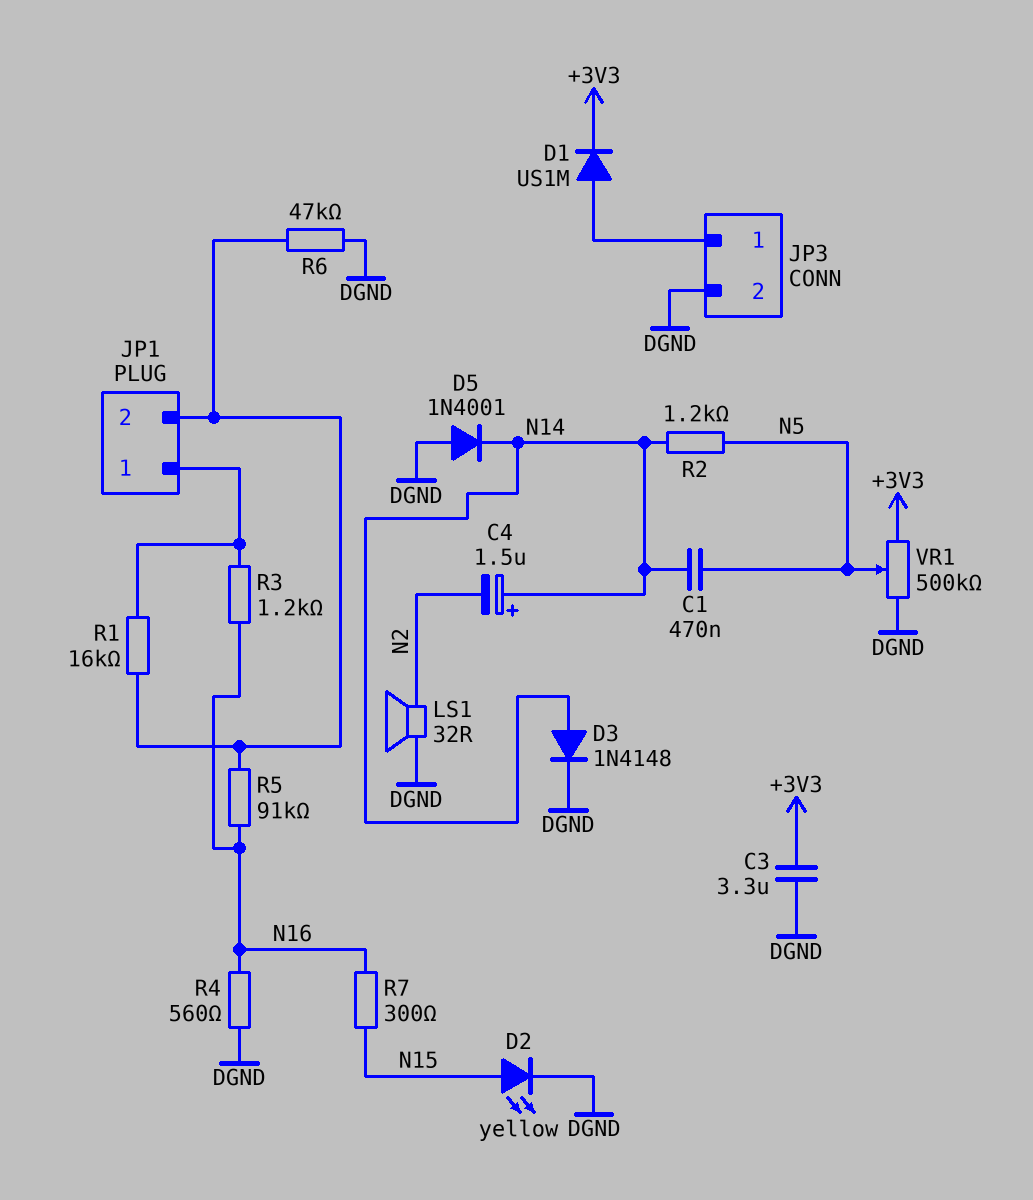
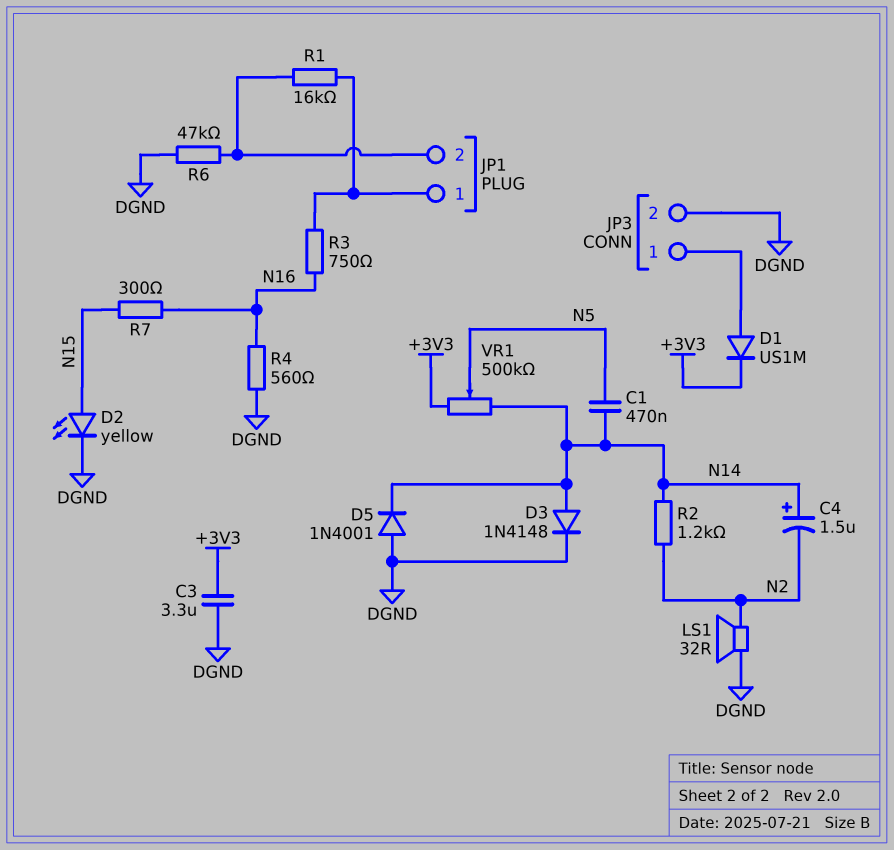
R2: 1.2k (N5, N14) -> 1.2k (N2, N14)
R3: 1.2k (JP1/1, N16) -> 750 (JP1/1, N16)
R5: 91k (JP1/2, N16) -> none
VR1: 500k (+3V3, DGND, wiper N5) -> 500k (+3V3, N14, wiper N5)

